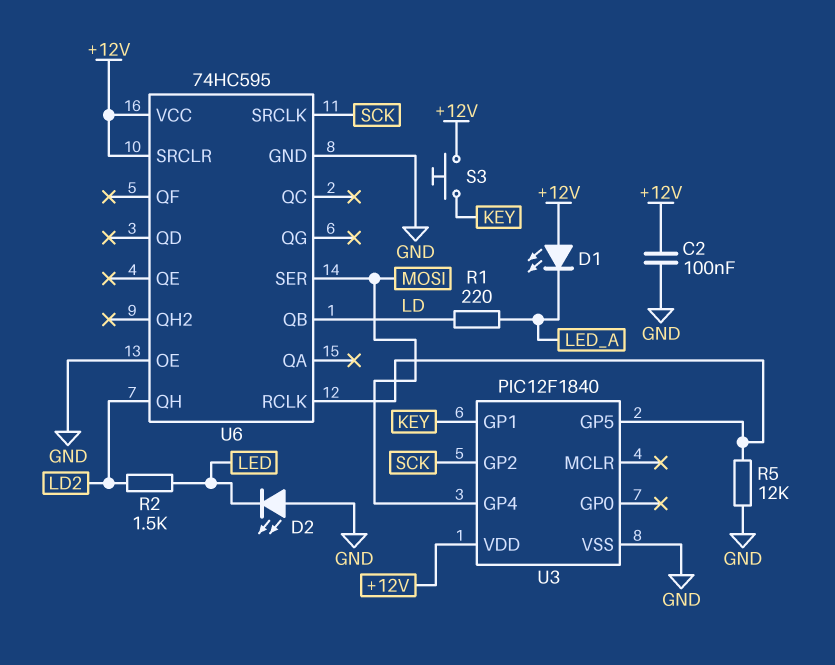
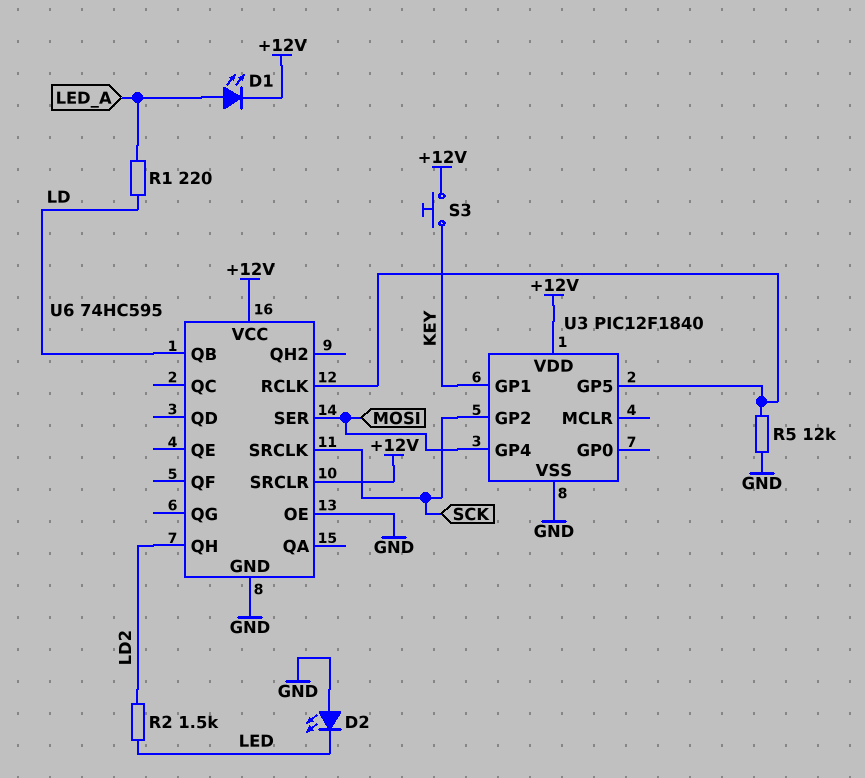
C2: 100nF (+12V, GND) -> none
D1: LED (A +12V, K LED_A) -> LED (A LED_A, K +12V)

